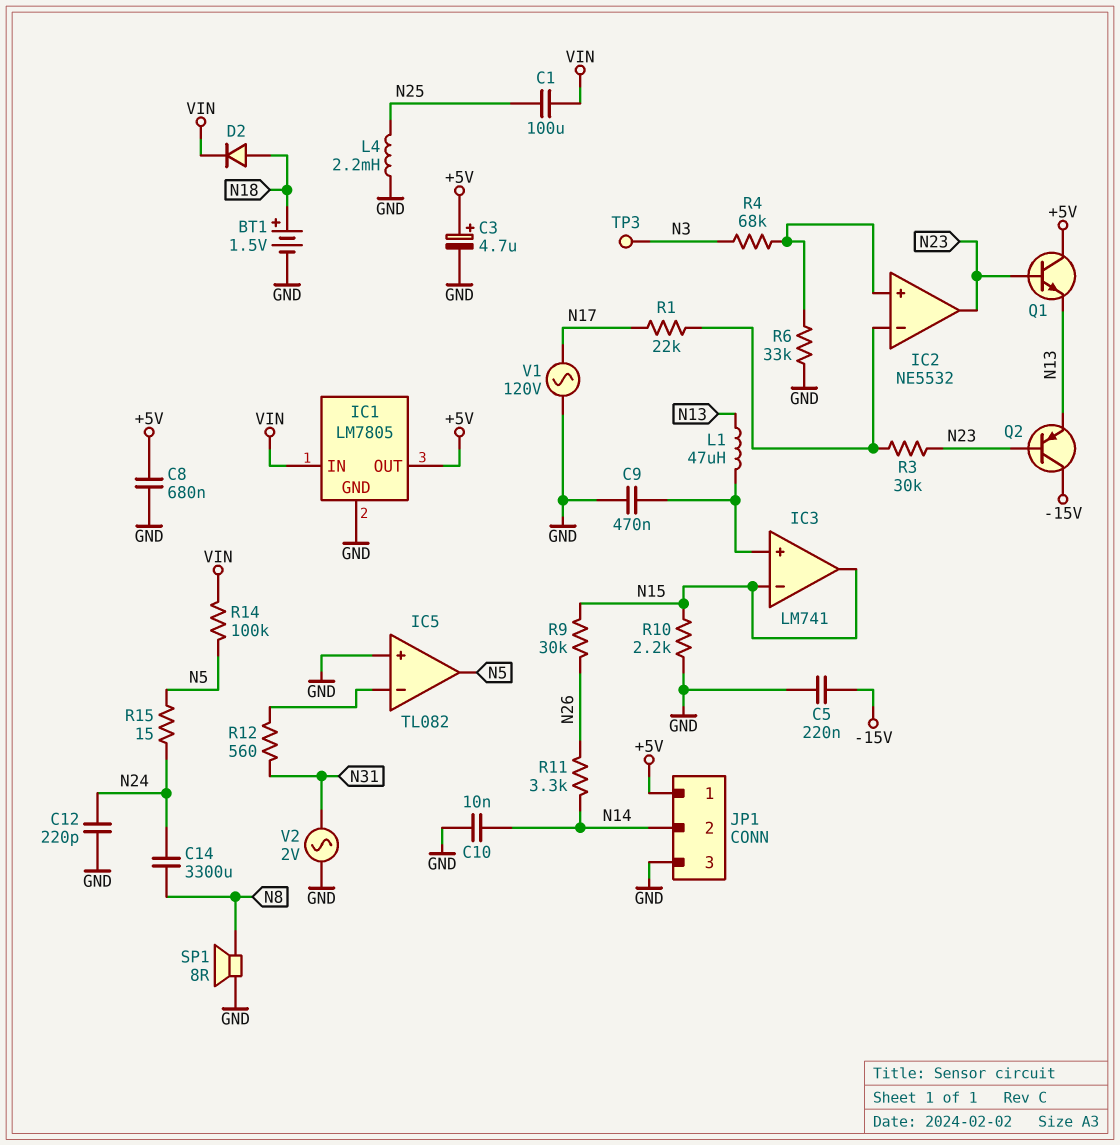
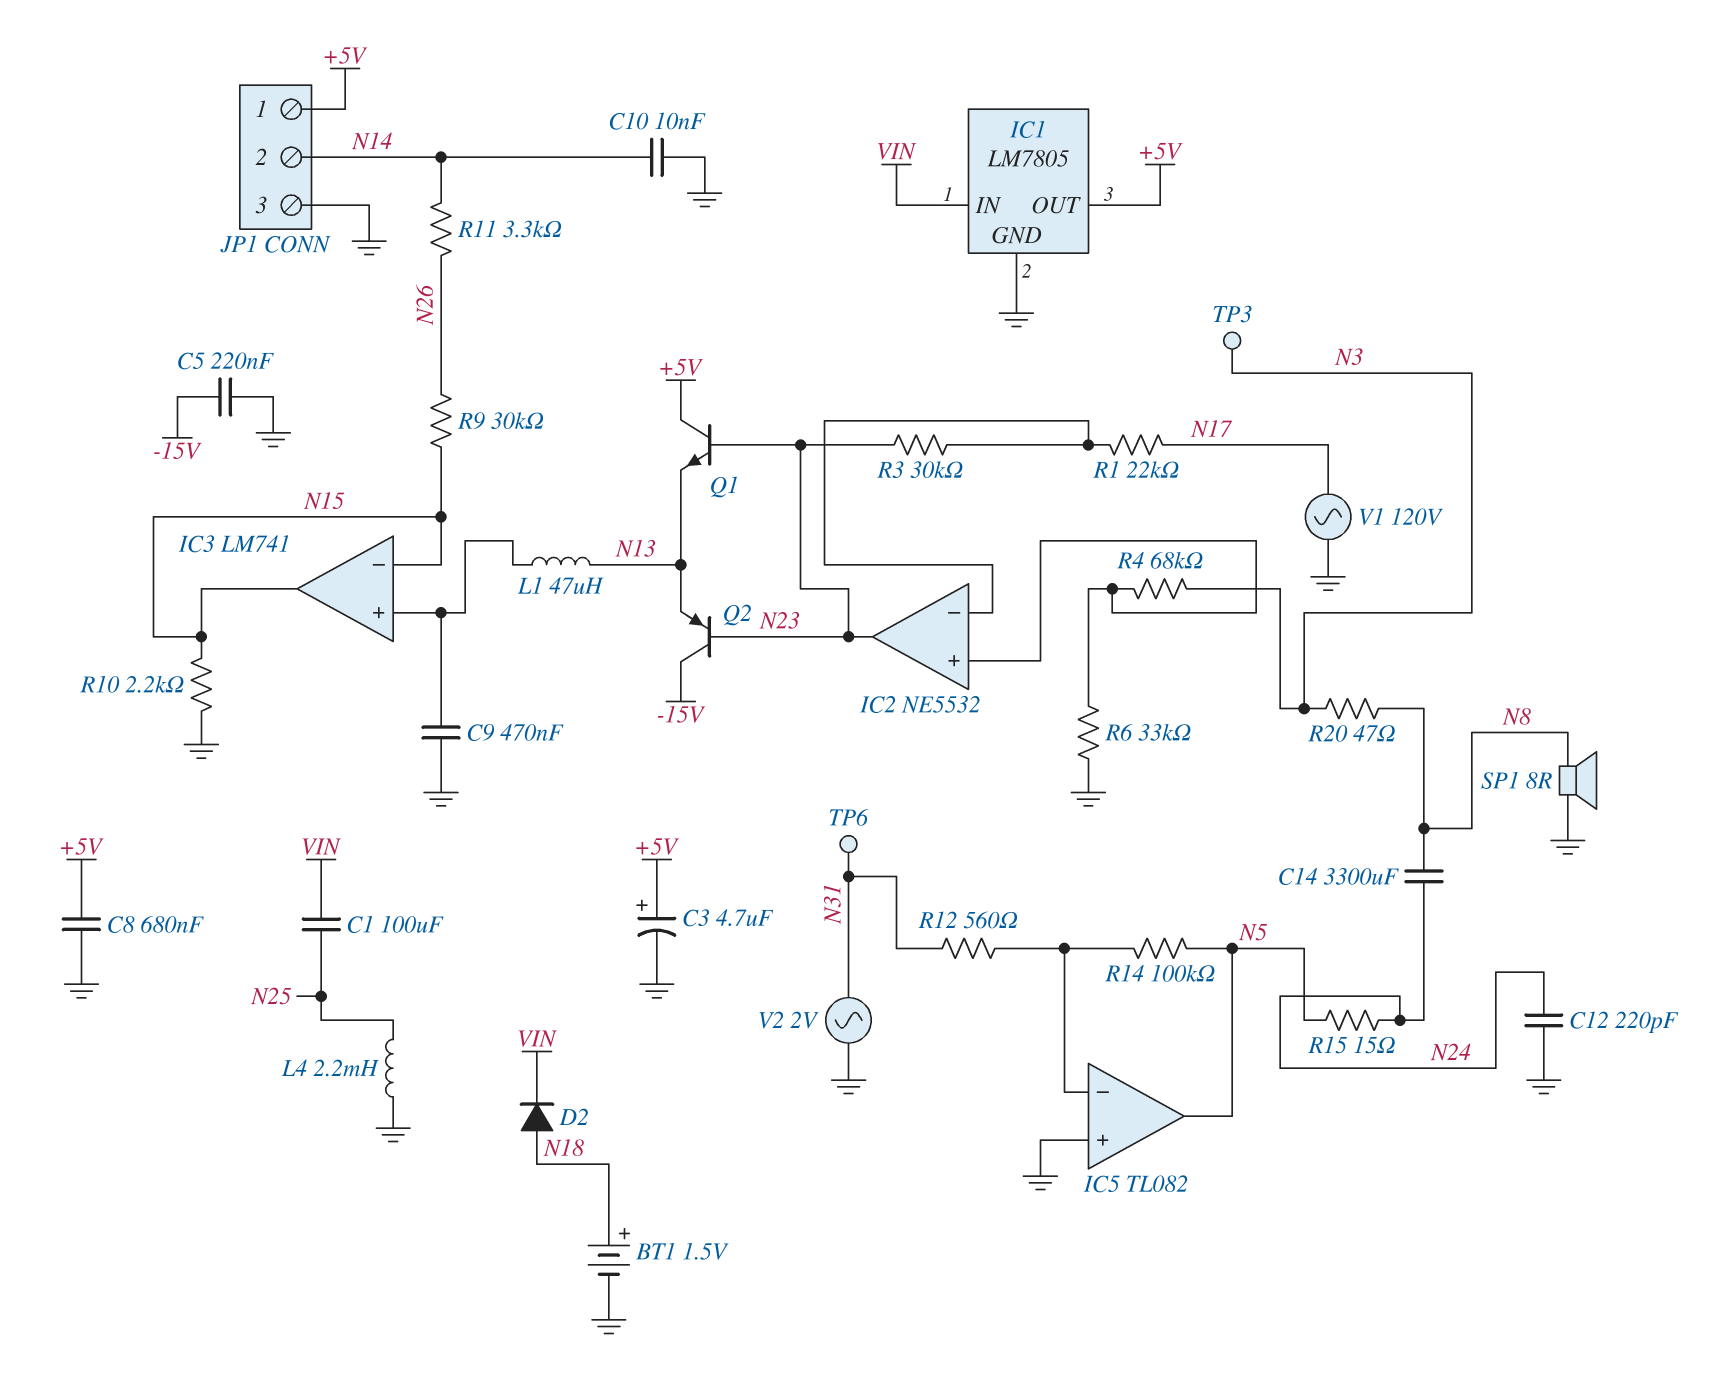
R14: 100k (N5, VIN) -> 100k (IC5/in-, N5)
R20: none -> 47 (N3, N8)
TP6: none -> test point (N31)

